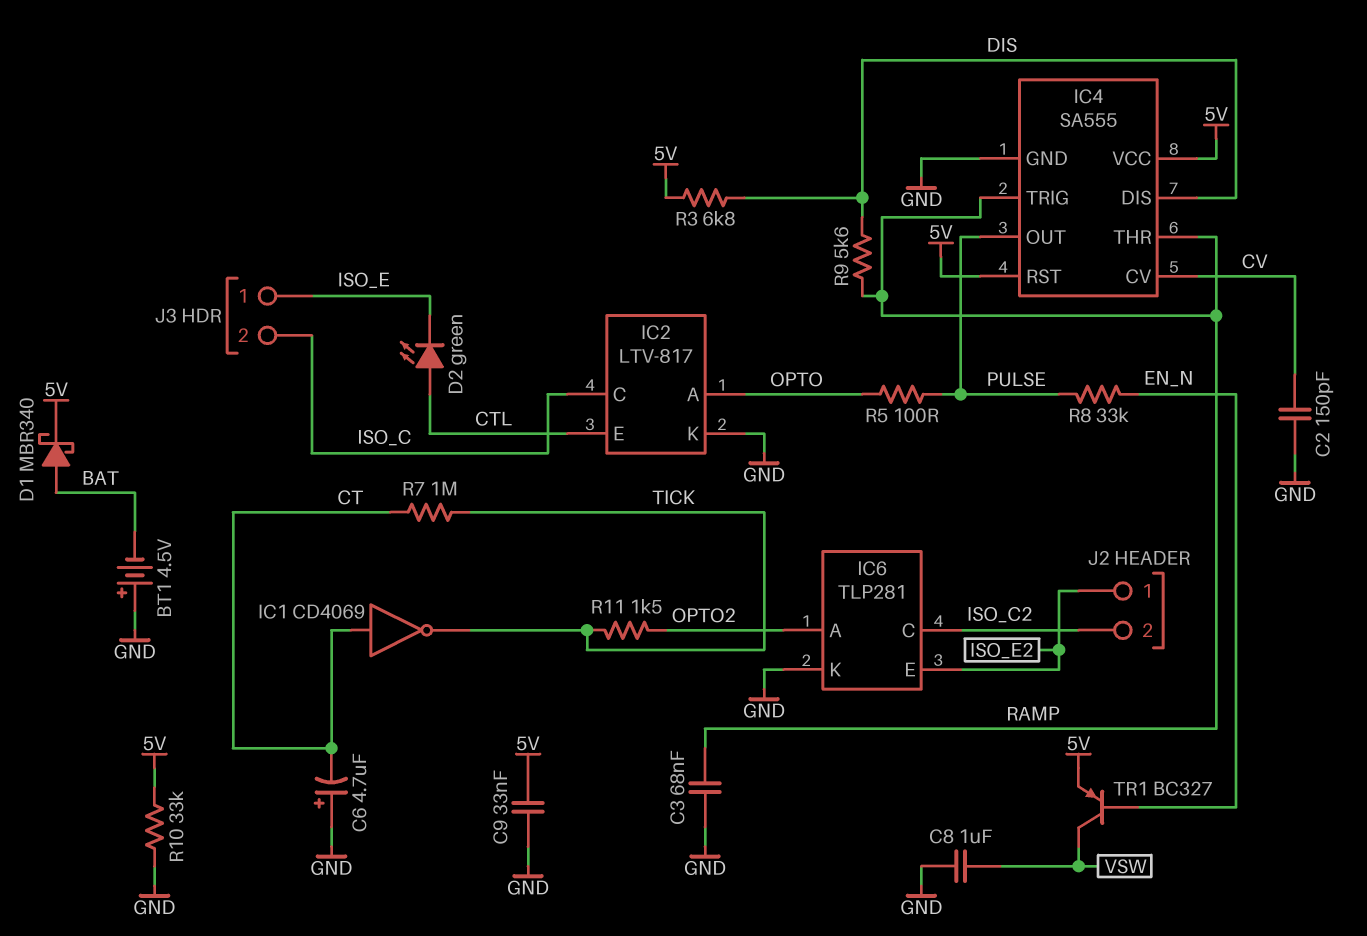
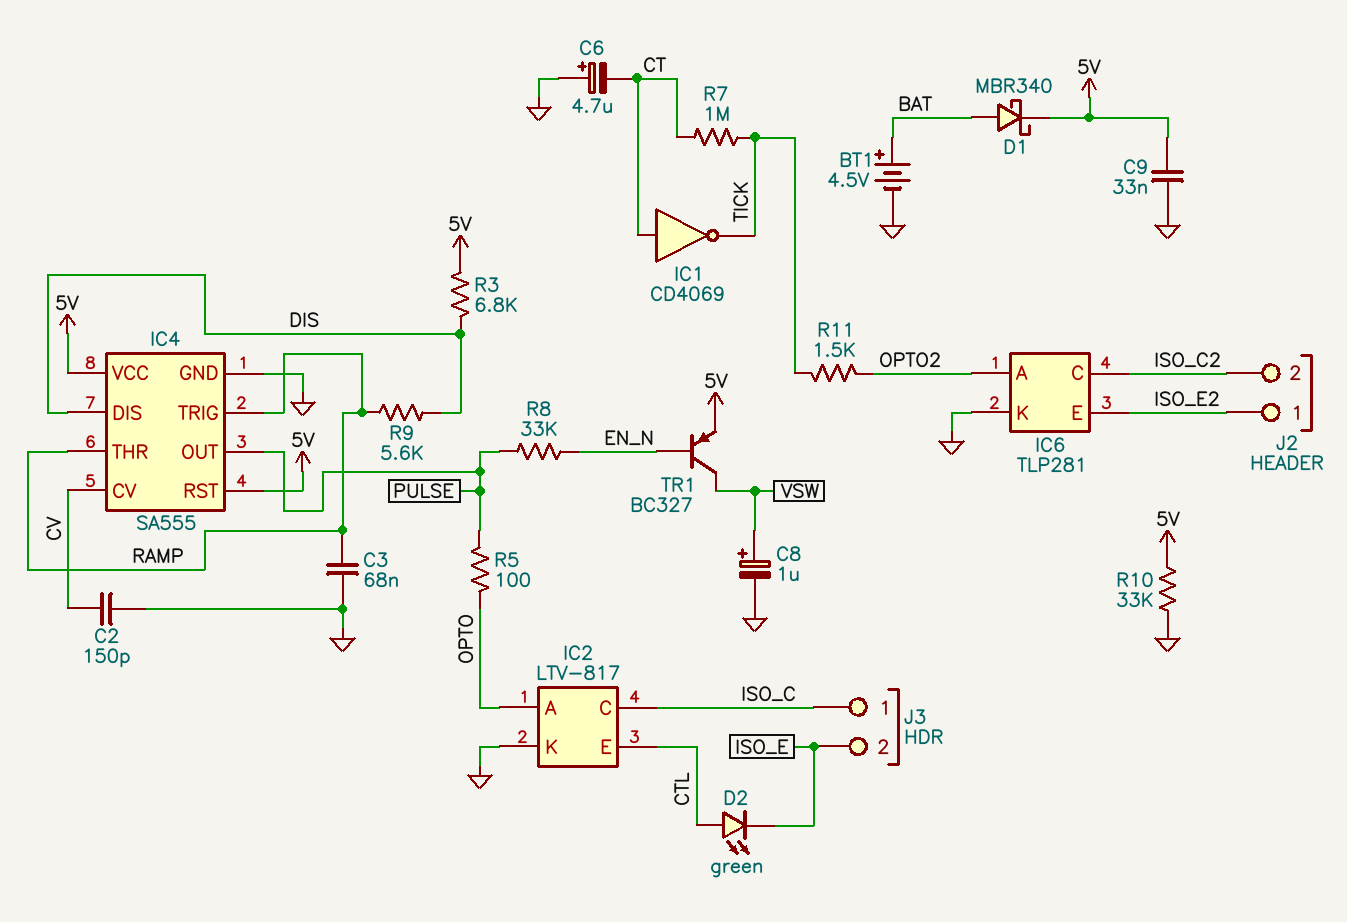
BT1: 4.5V (plus GND, minus BAT) -> 4.5V (plus BAT, minus GND)
C8: 1uF (GND, VSW) -> 1uF (plus VSW, minus GND)
J3 pin 1: ISO_E -> ISO_C
J3 pin 2: ISO_C -> ISO_E

